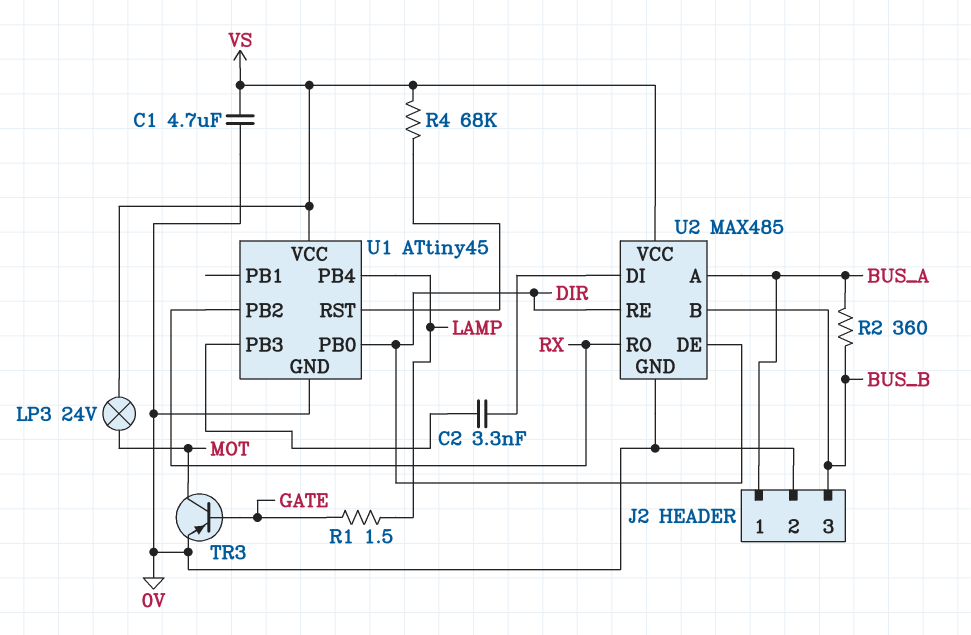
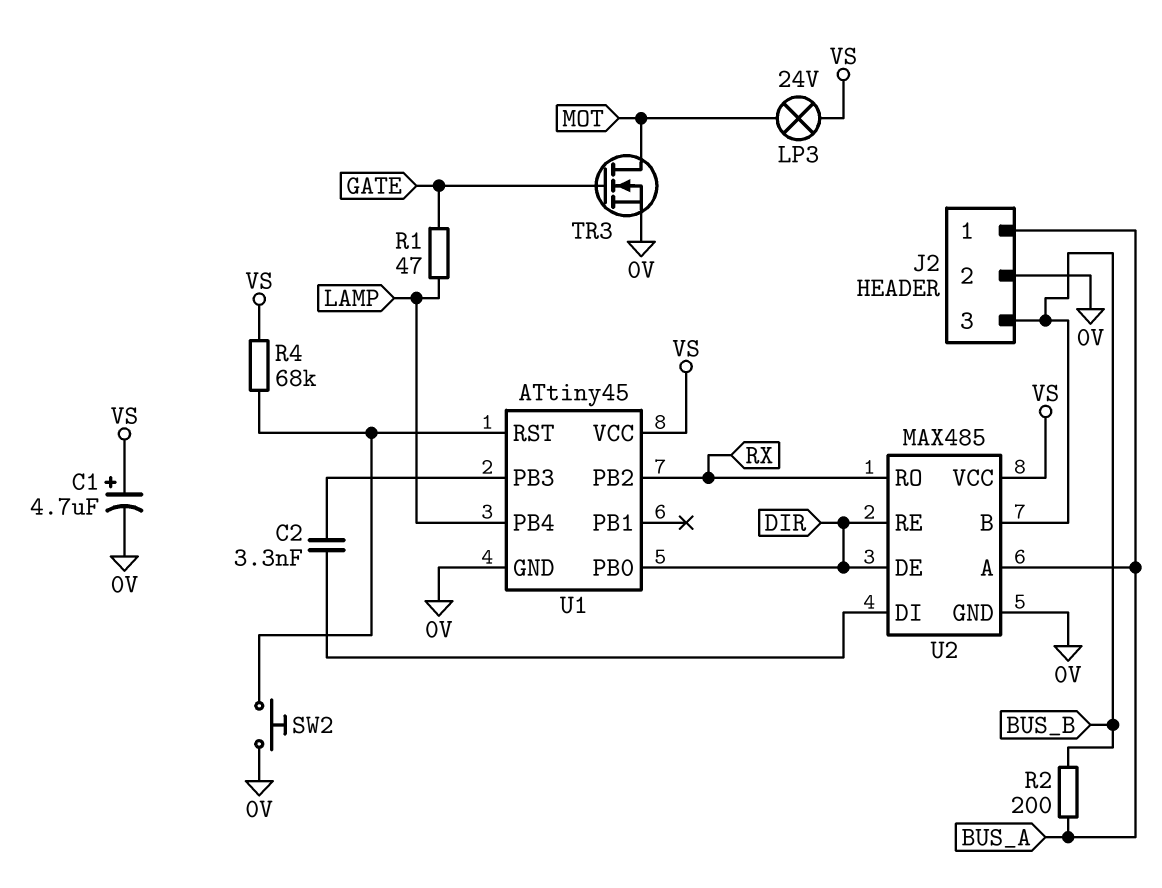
C1: 4.7uF (0V, VS) -> 4.7uF (plus VS, minus 0V)
R1: 1.5 (GATE, LAMP) -> 47 (GATE, LAMP)
R2: 360 (BUS_A, BUS_B) -> 200 (BUS_A, BUS_B)
SW2: none -> button (0V, U1/RST)
TR3: PNP (B GATE, C MOT, E 0V) -> NMOS (G GATE, D MOT, S 0V)

